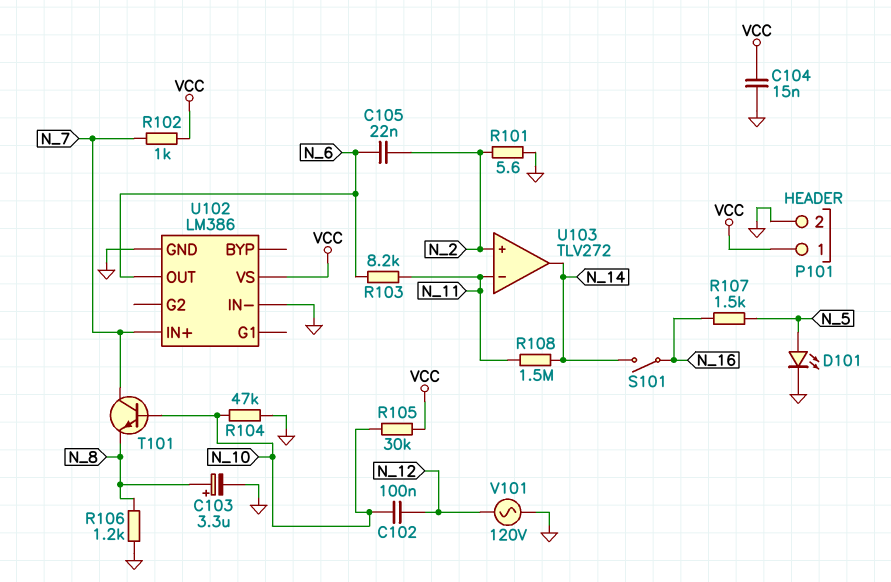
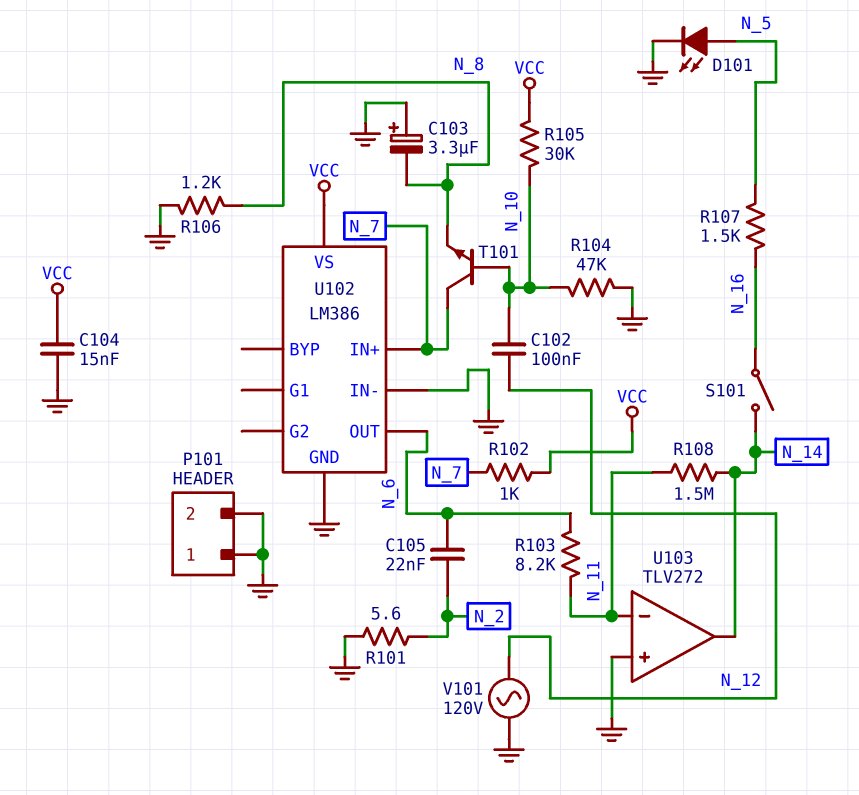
C103: 3.3uF (plus N_8, minus GND) -> 3.3uF (plus GND, minus N_8)
P101 pin 1: VCC -> GND
U103 pin in+: N_2 -> GND

